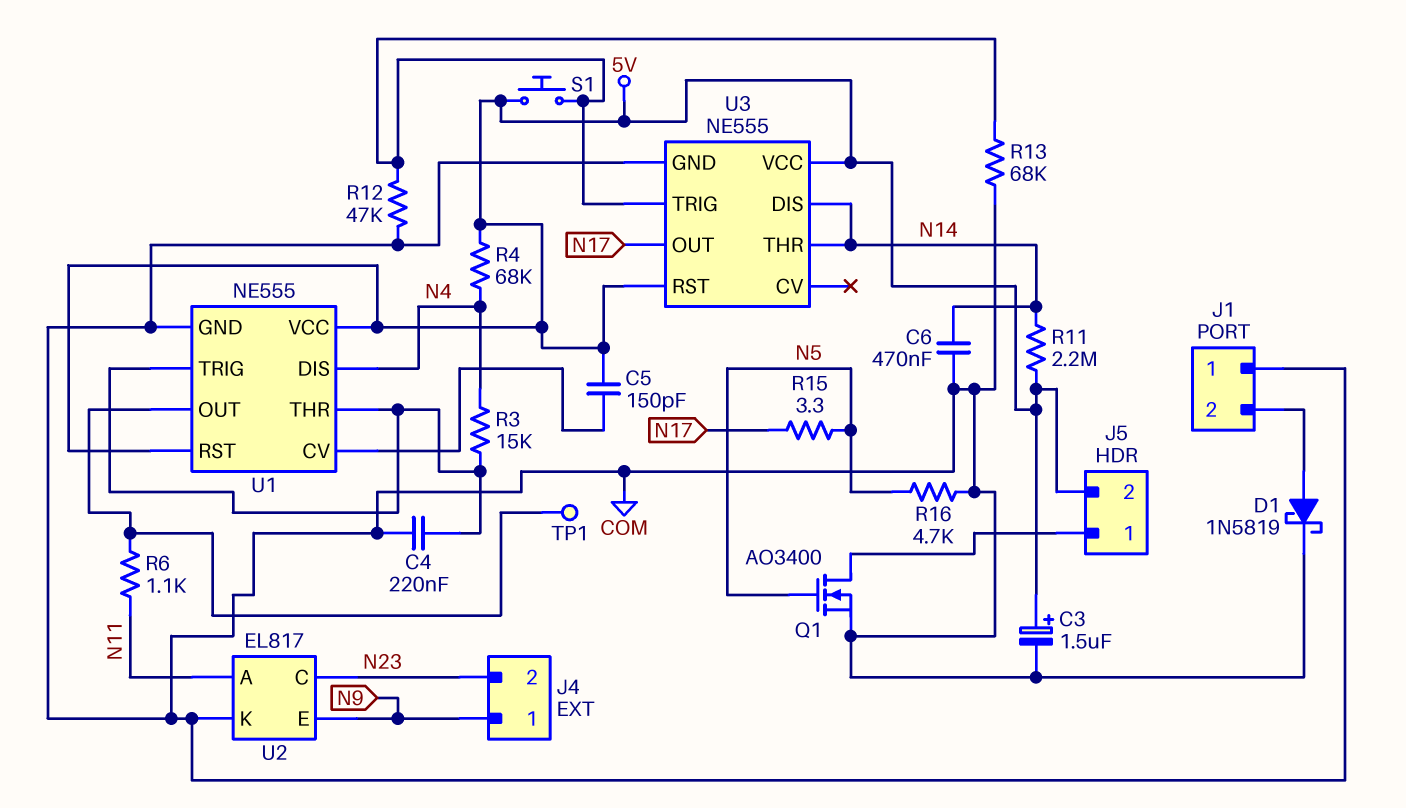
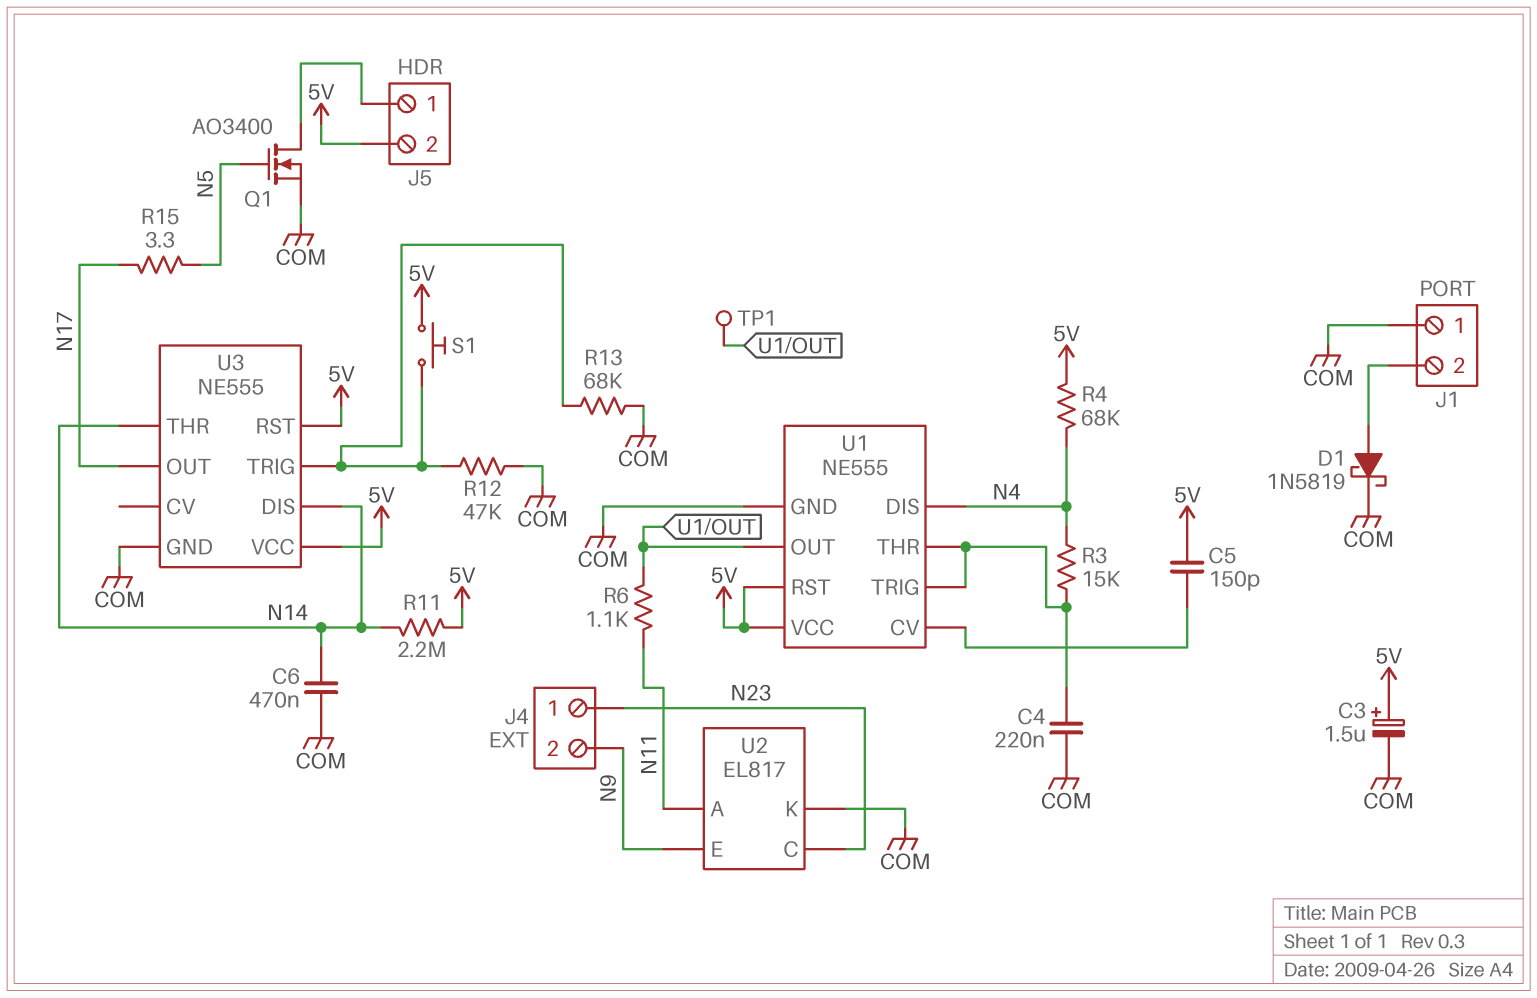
J4 pin 1: N9 -> N23
J4 pin 2: N23 -> N9
R16: 4.7k (COM, N5) -> none

